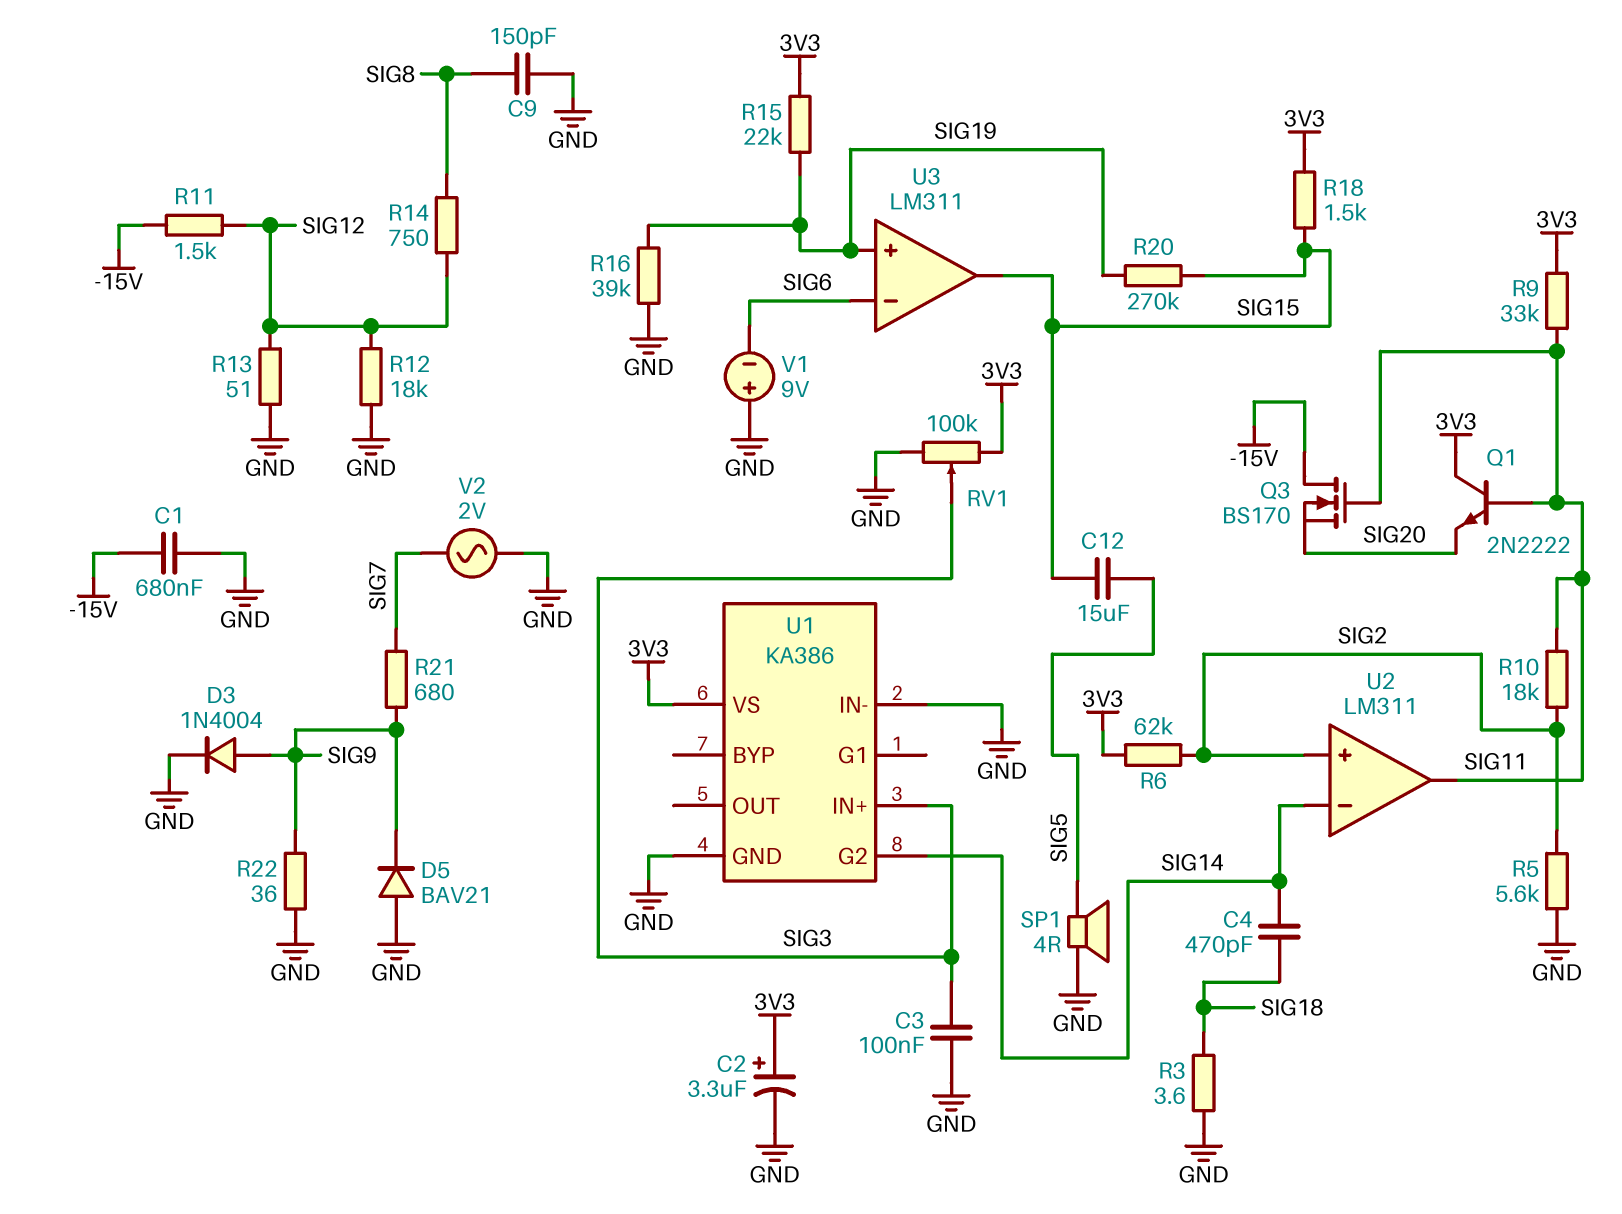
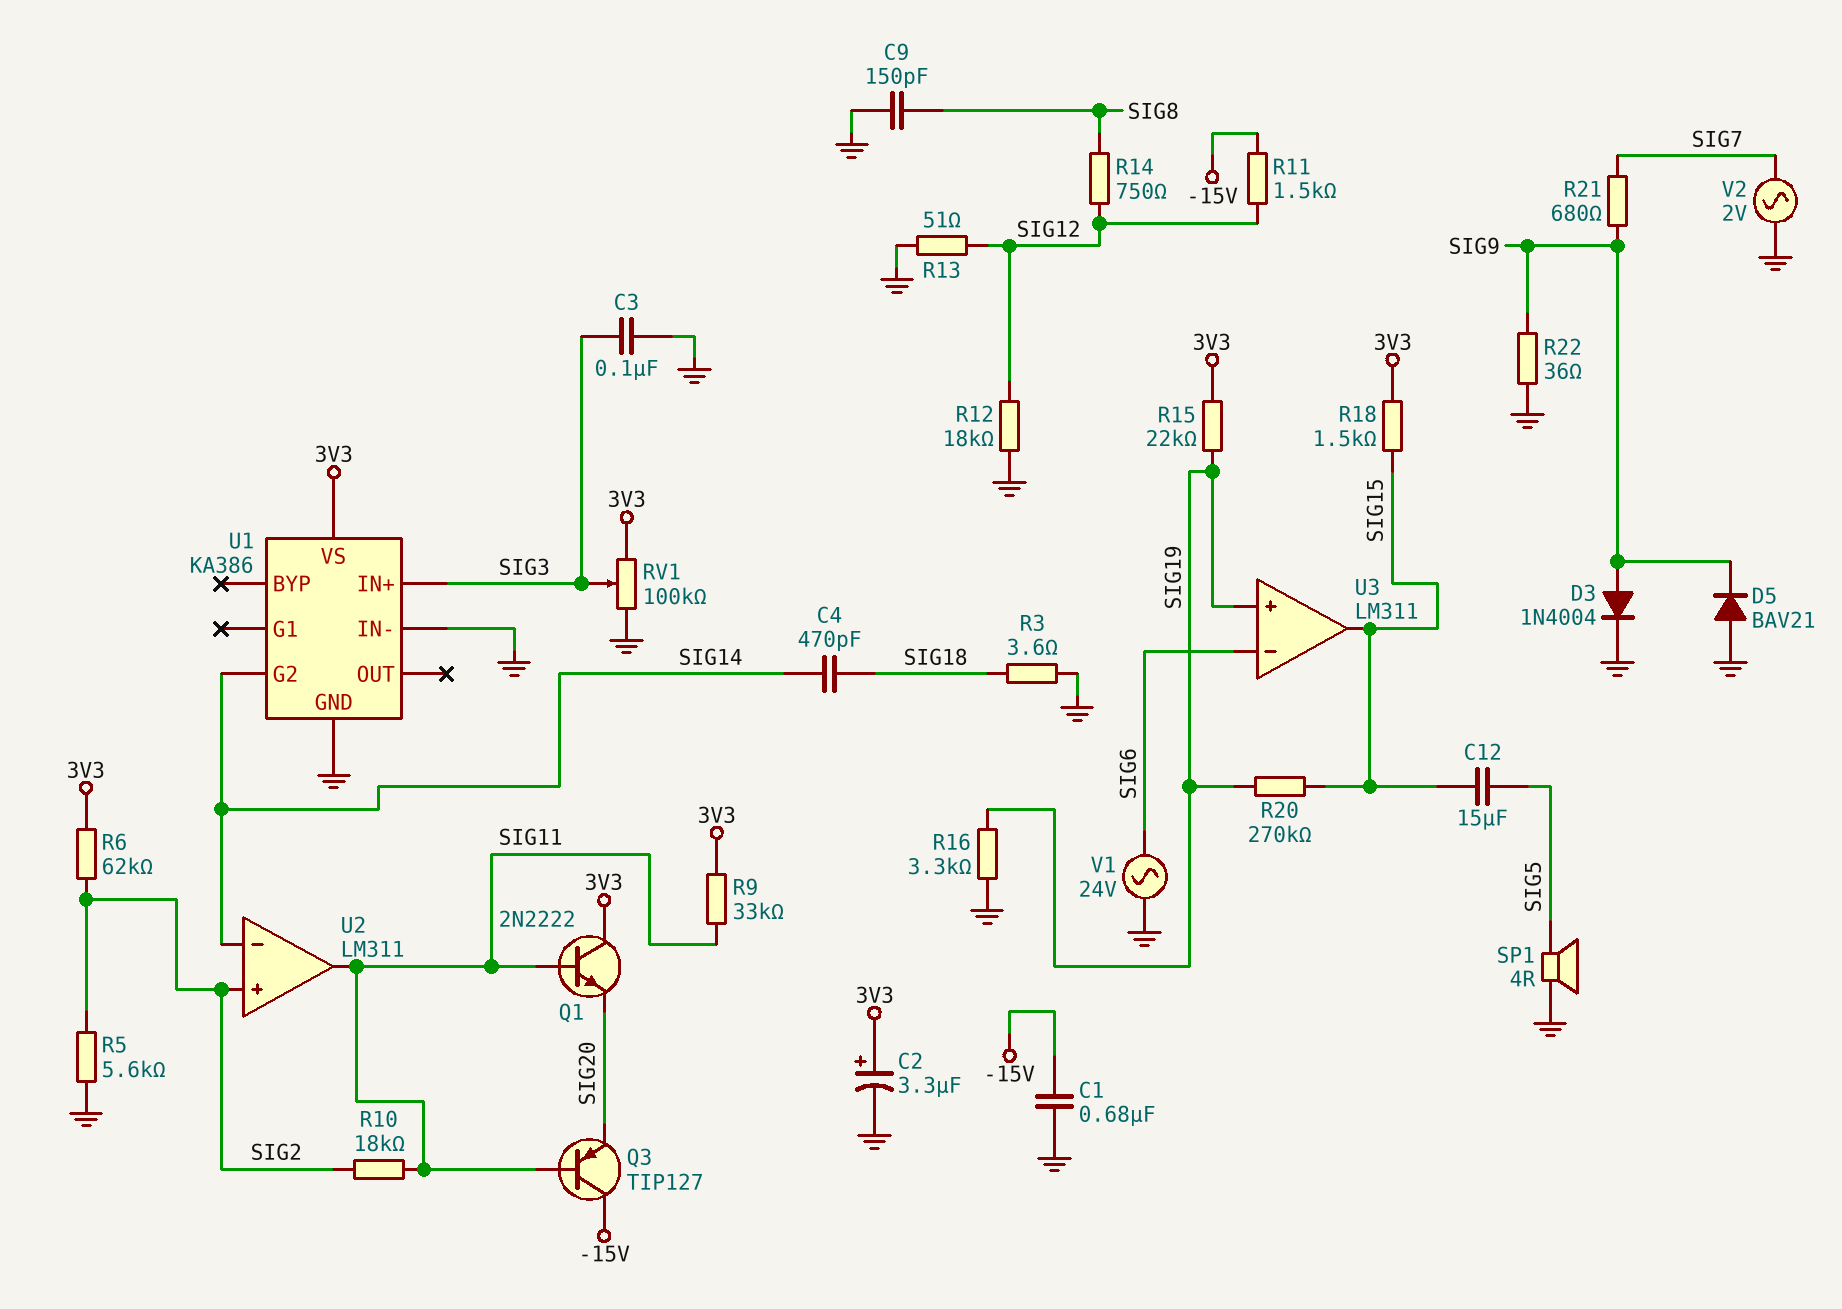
Q3: NMOS BS170 (G SIG11, D -15V, S SIG20) -> PNP TIP127 (B SIG11, C -15V, E SIG20)
R16: 39k (GND, SIG19) -> 3.3k (GND, SIG19)
V1: 9V (plus GND, minus SIG6) -> AC 24V (GND, SIG6)

